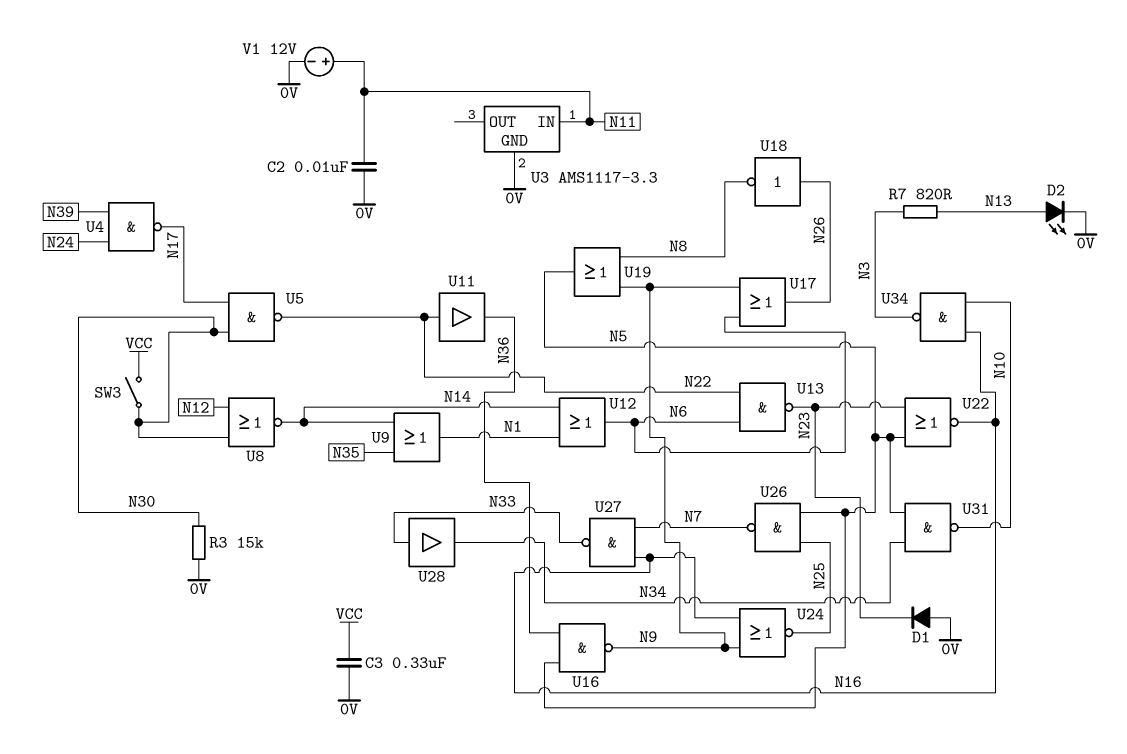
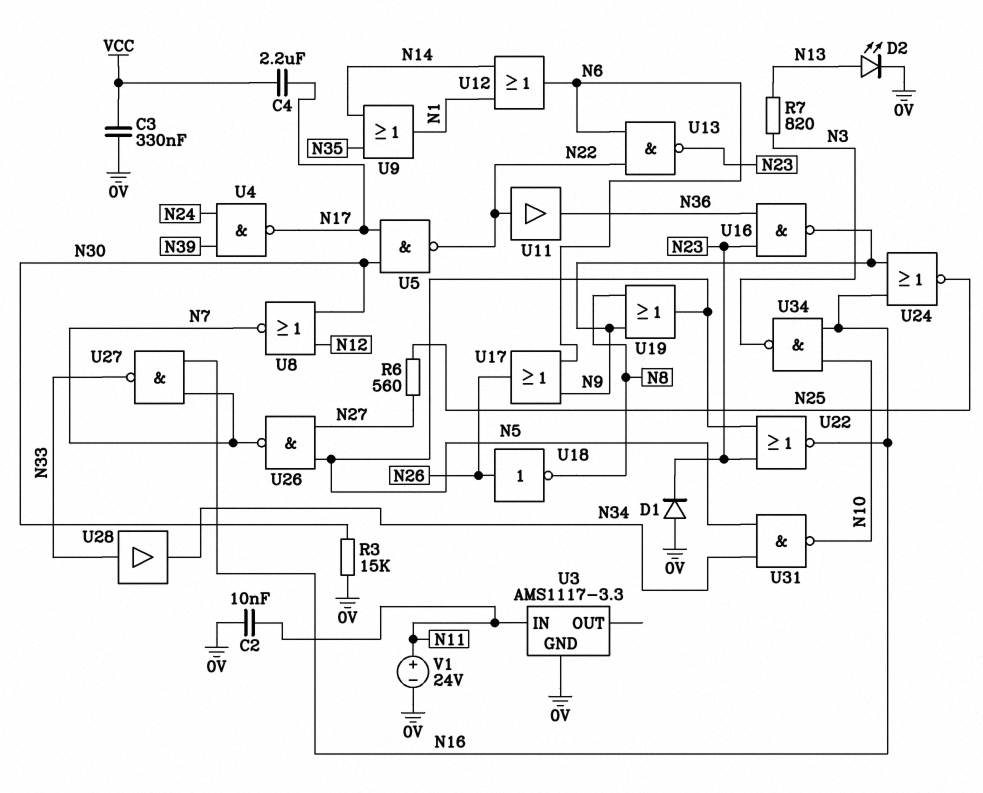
C4: none -> 2.2uF (N17, VCC)
R6: none -> 560 (N25, N27)
SW3: switch (N30, VCC) -> none
U8: NOR (in N12, in N30, out N14) -> NOR (in N12, in N30, out N7)
U16: NAND (in N5, in N36, out N9) -> NAND (in N23, in N36, out N9)
U26: NAND (in N5, in N25, out N7) -> NAND (in N5, in N27, out N7)
V1: 12V (plus N11, minus 0V) -> 24V (plus N11, minus 0V)

